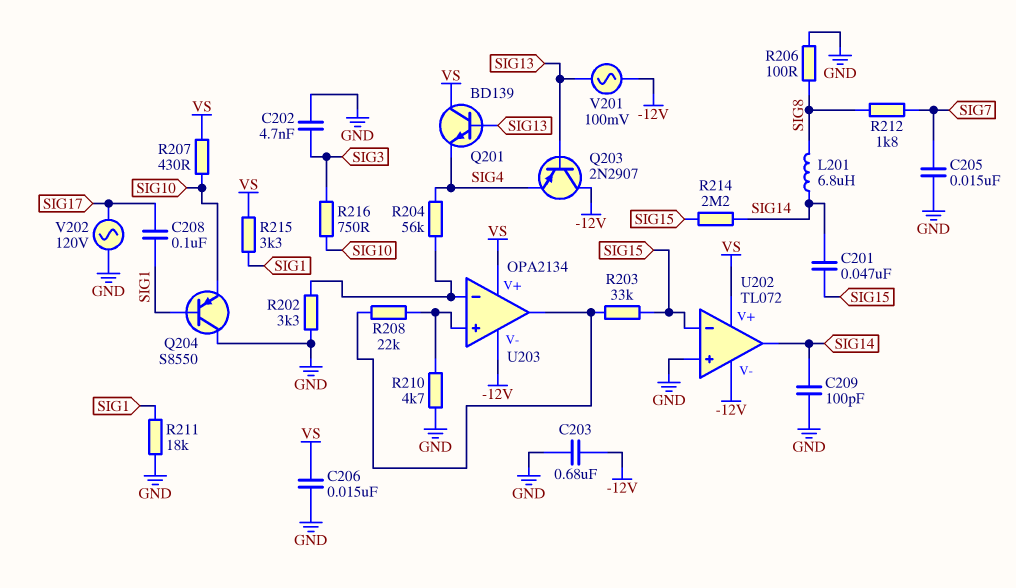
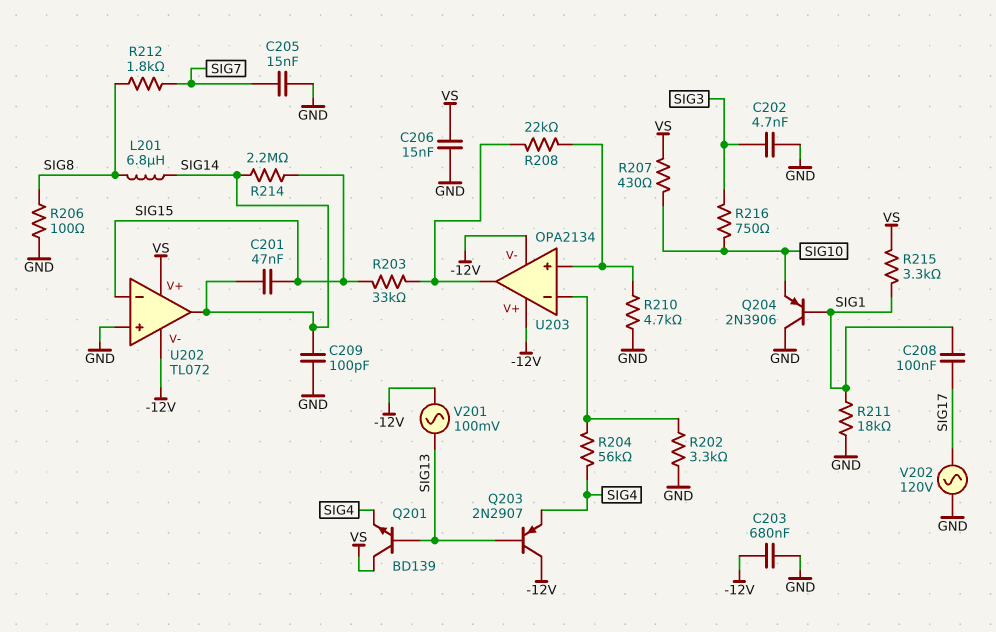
Q204: PNP S8550 (B SIG1, C GND, E SIG10) -> PNP 2N3906 (B SIG1, C GND, E SIG10)
U203 pin V+: VS -> -12V

